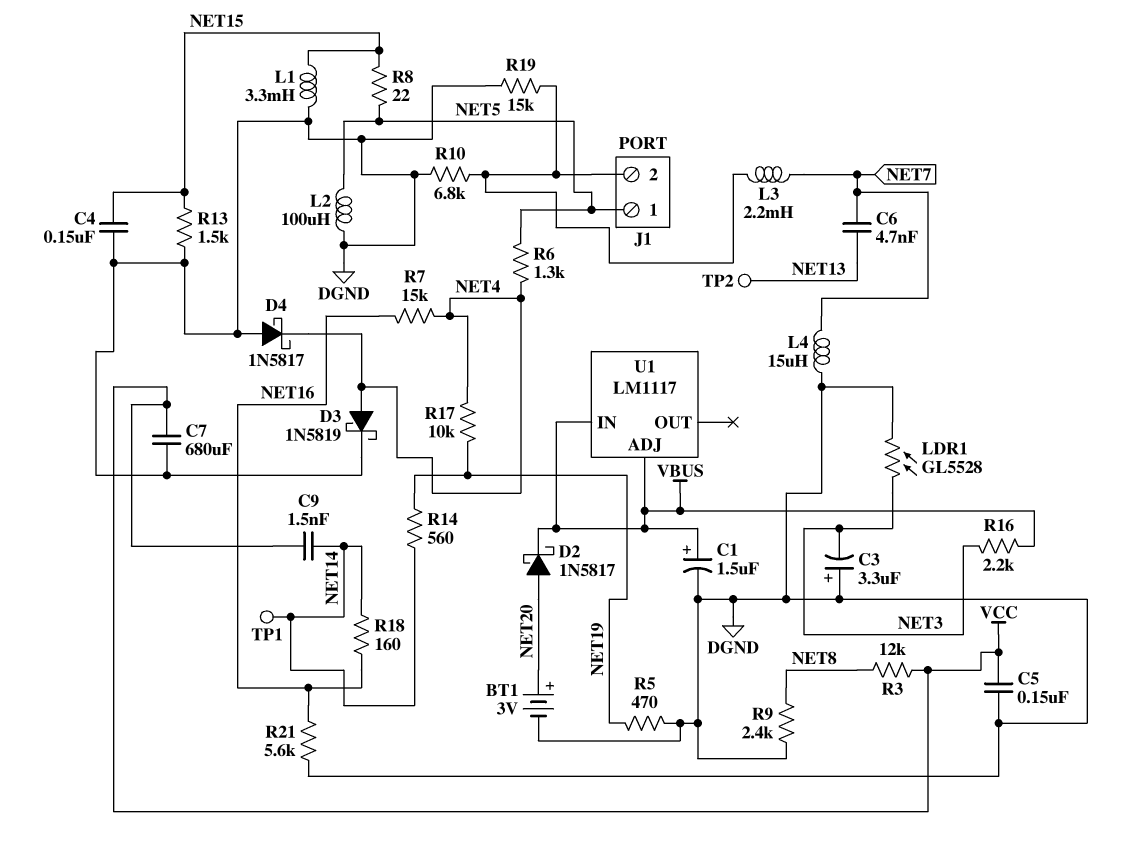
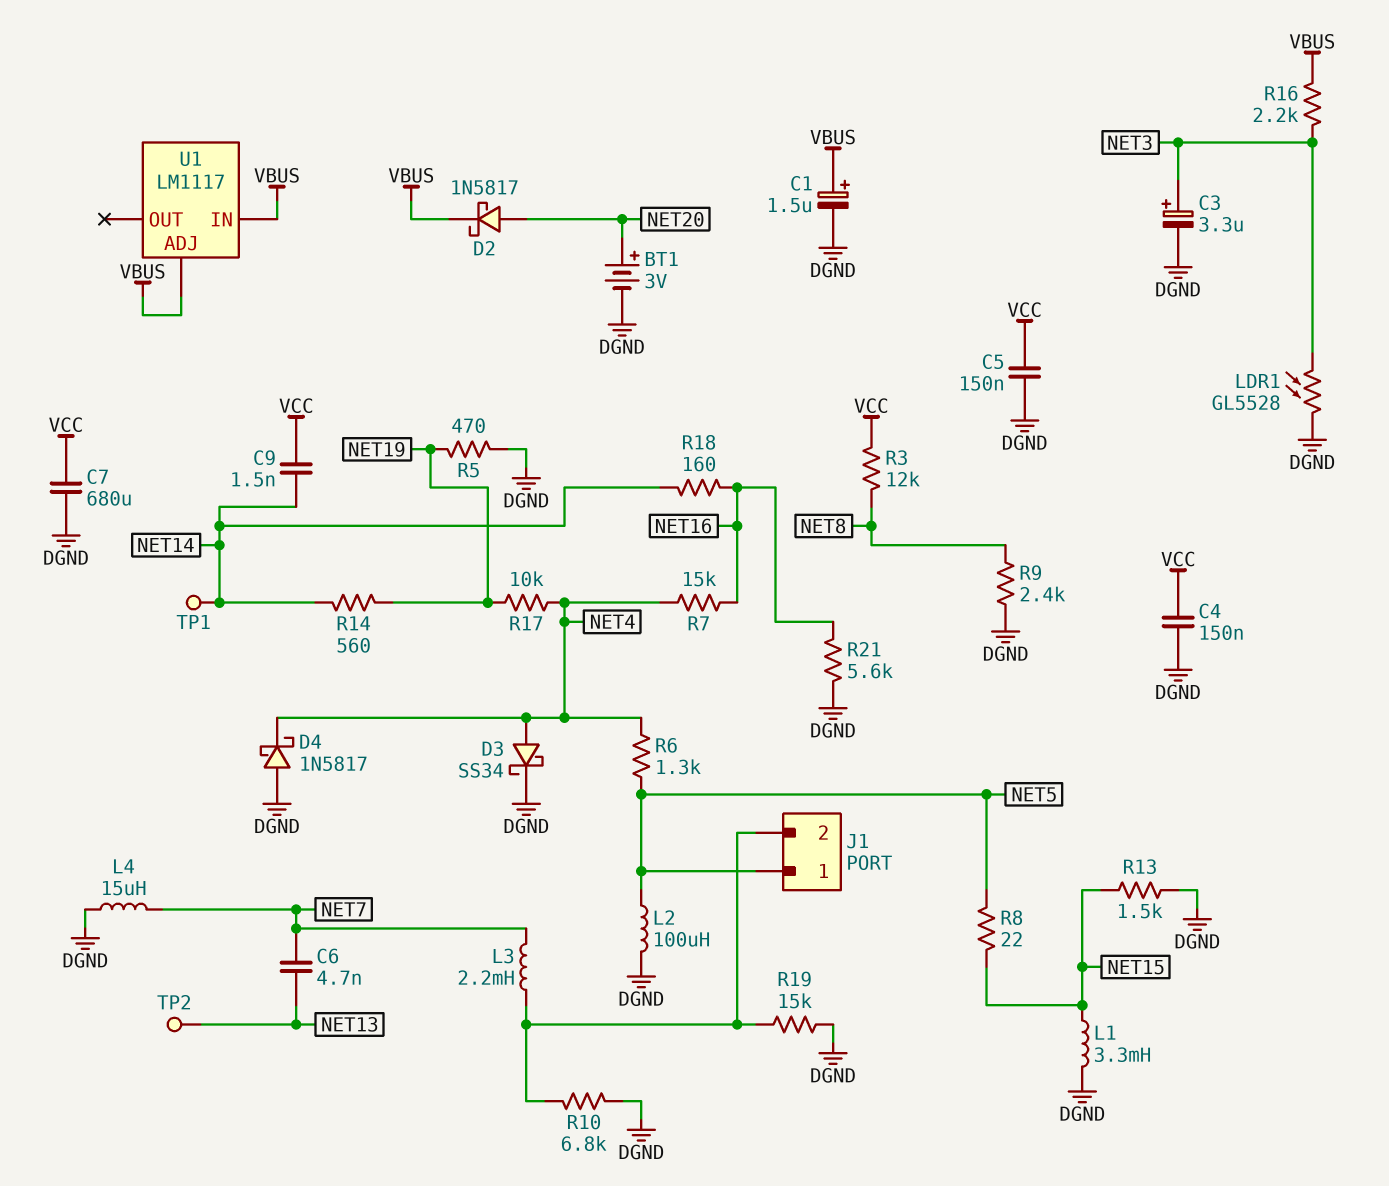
C3: 3.3uF (plus DGND, minus NET3) -> 3.3uF (plus NET3, minus DGND)
C4: 150nF (DGND, NET15) -> 150nF (DGND, VCC)
D3: schottky 1N5819 (A NET4, K DGND) -> schottky SS34 (A NET4, K DGND)

